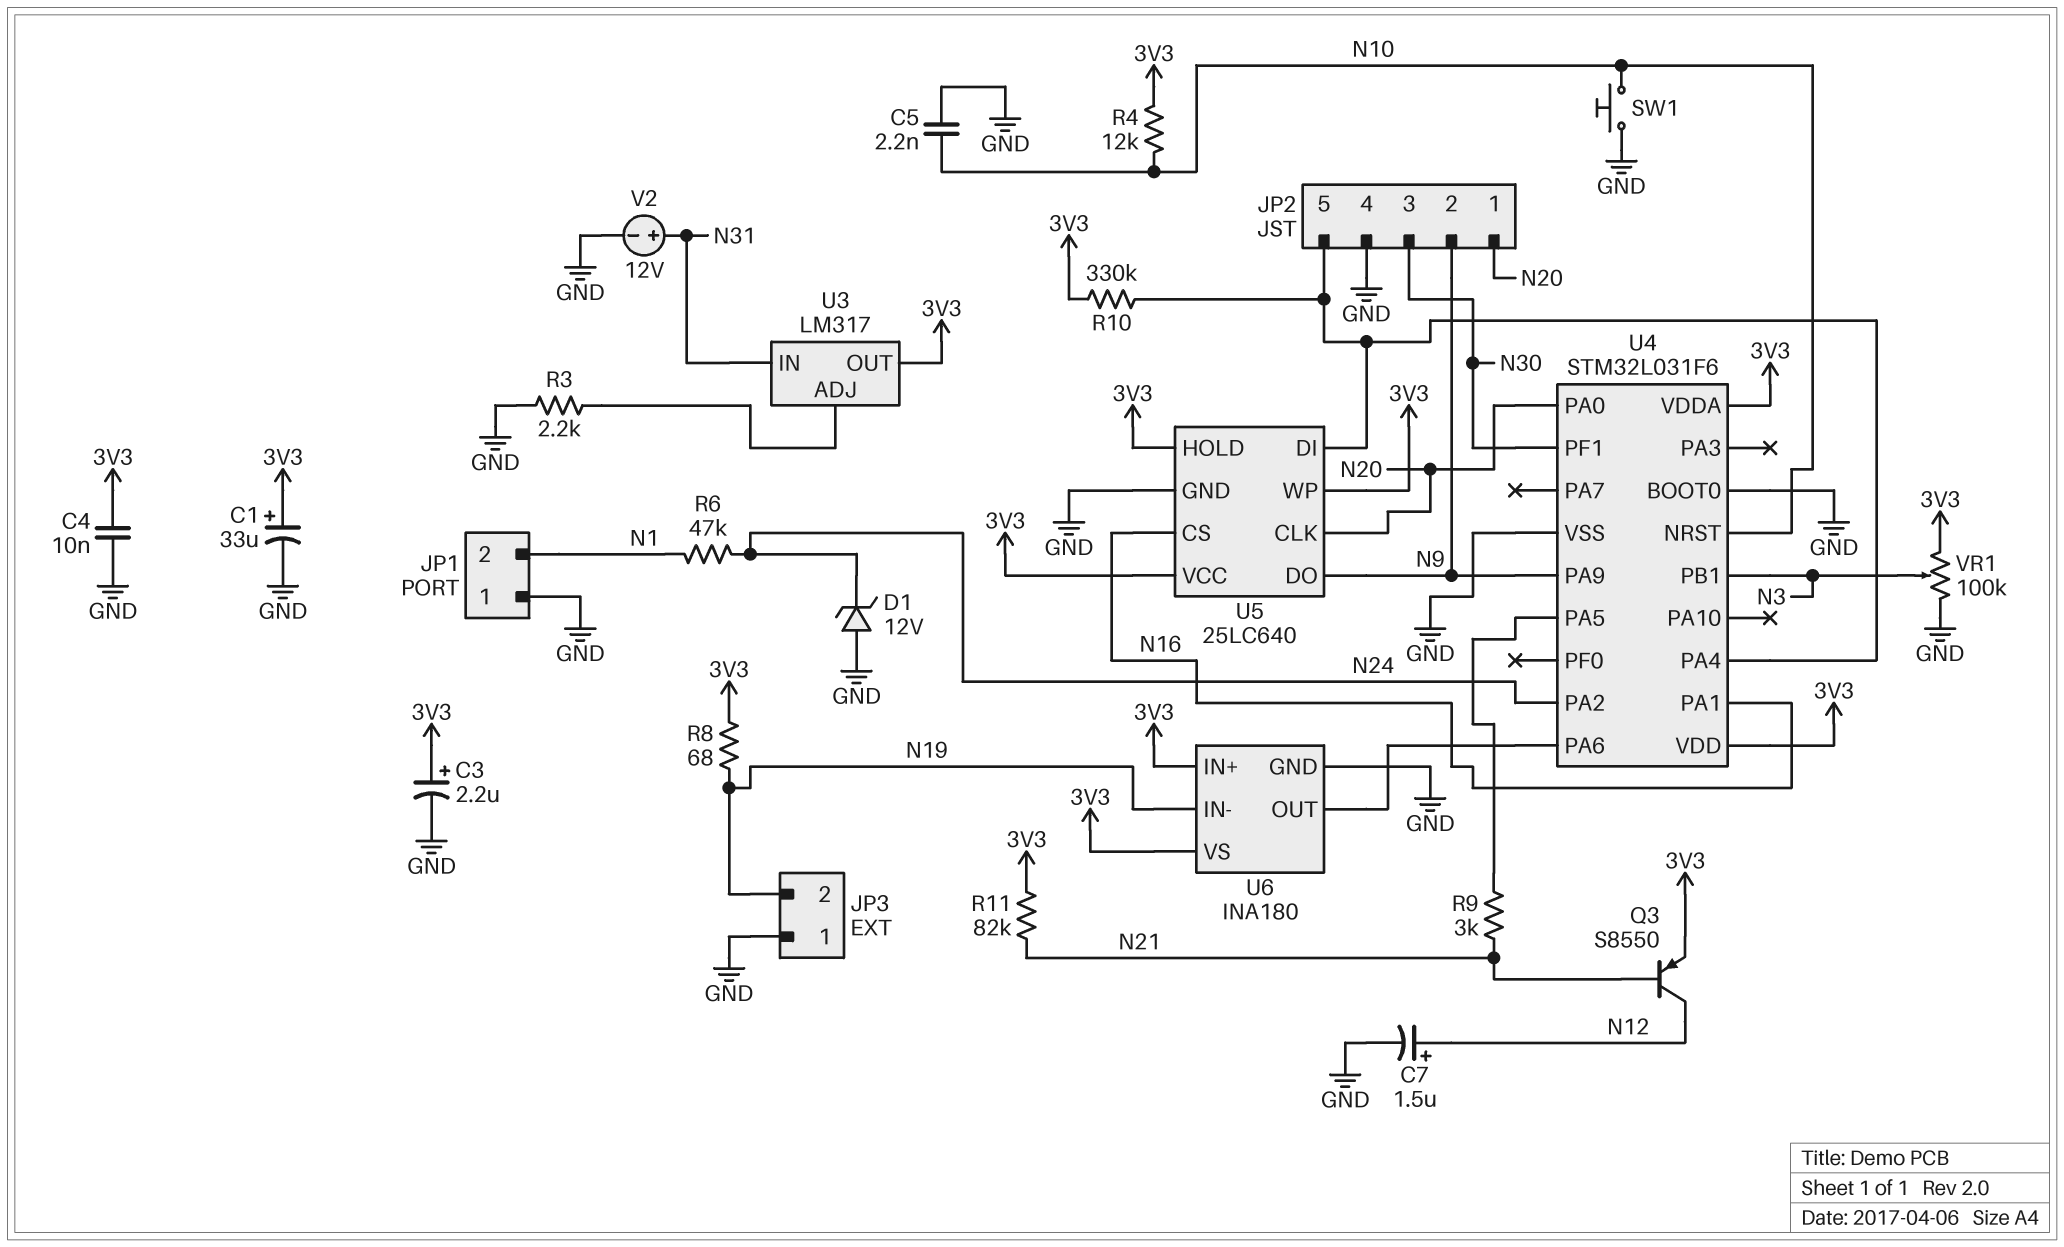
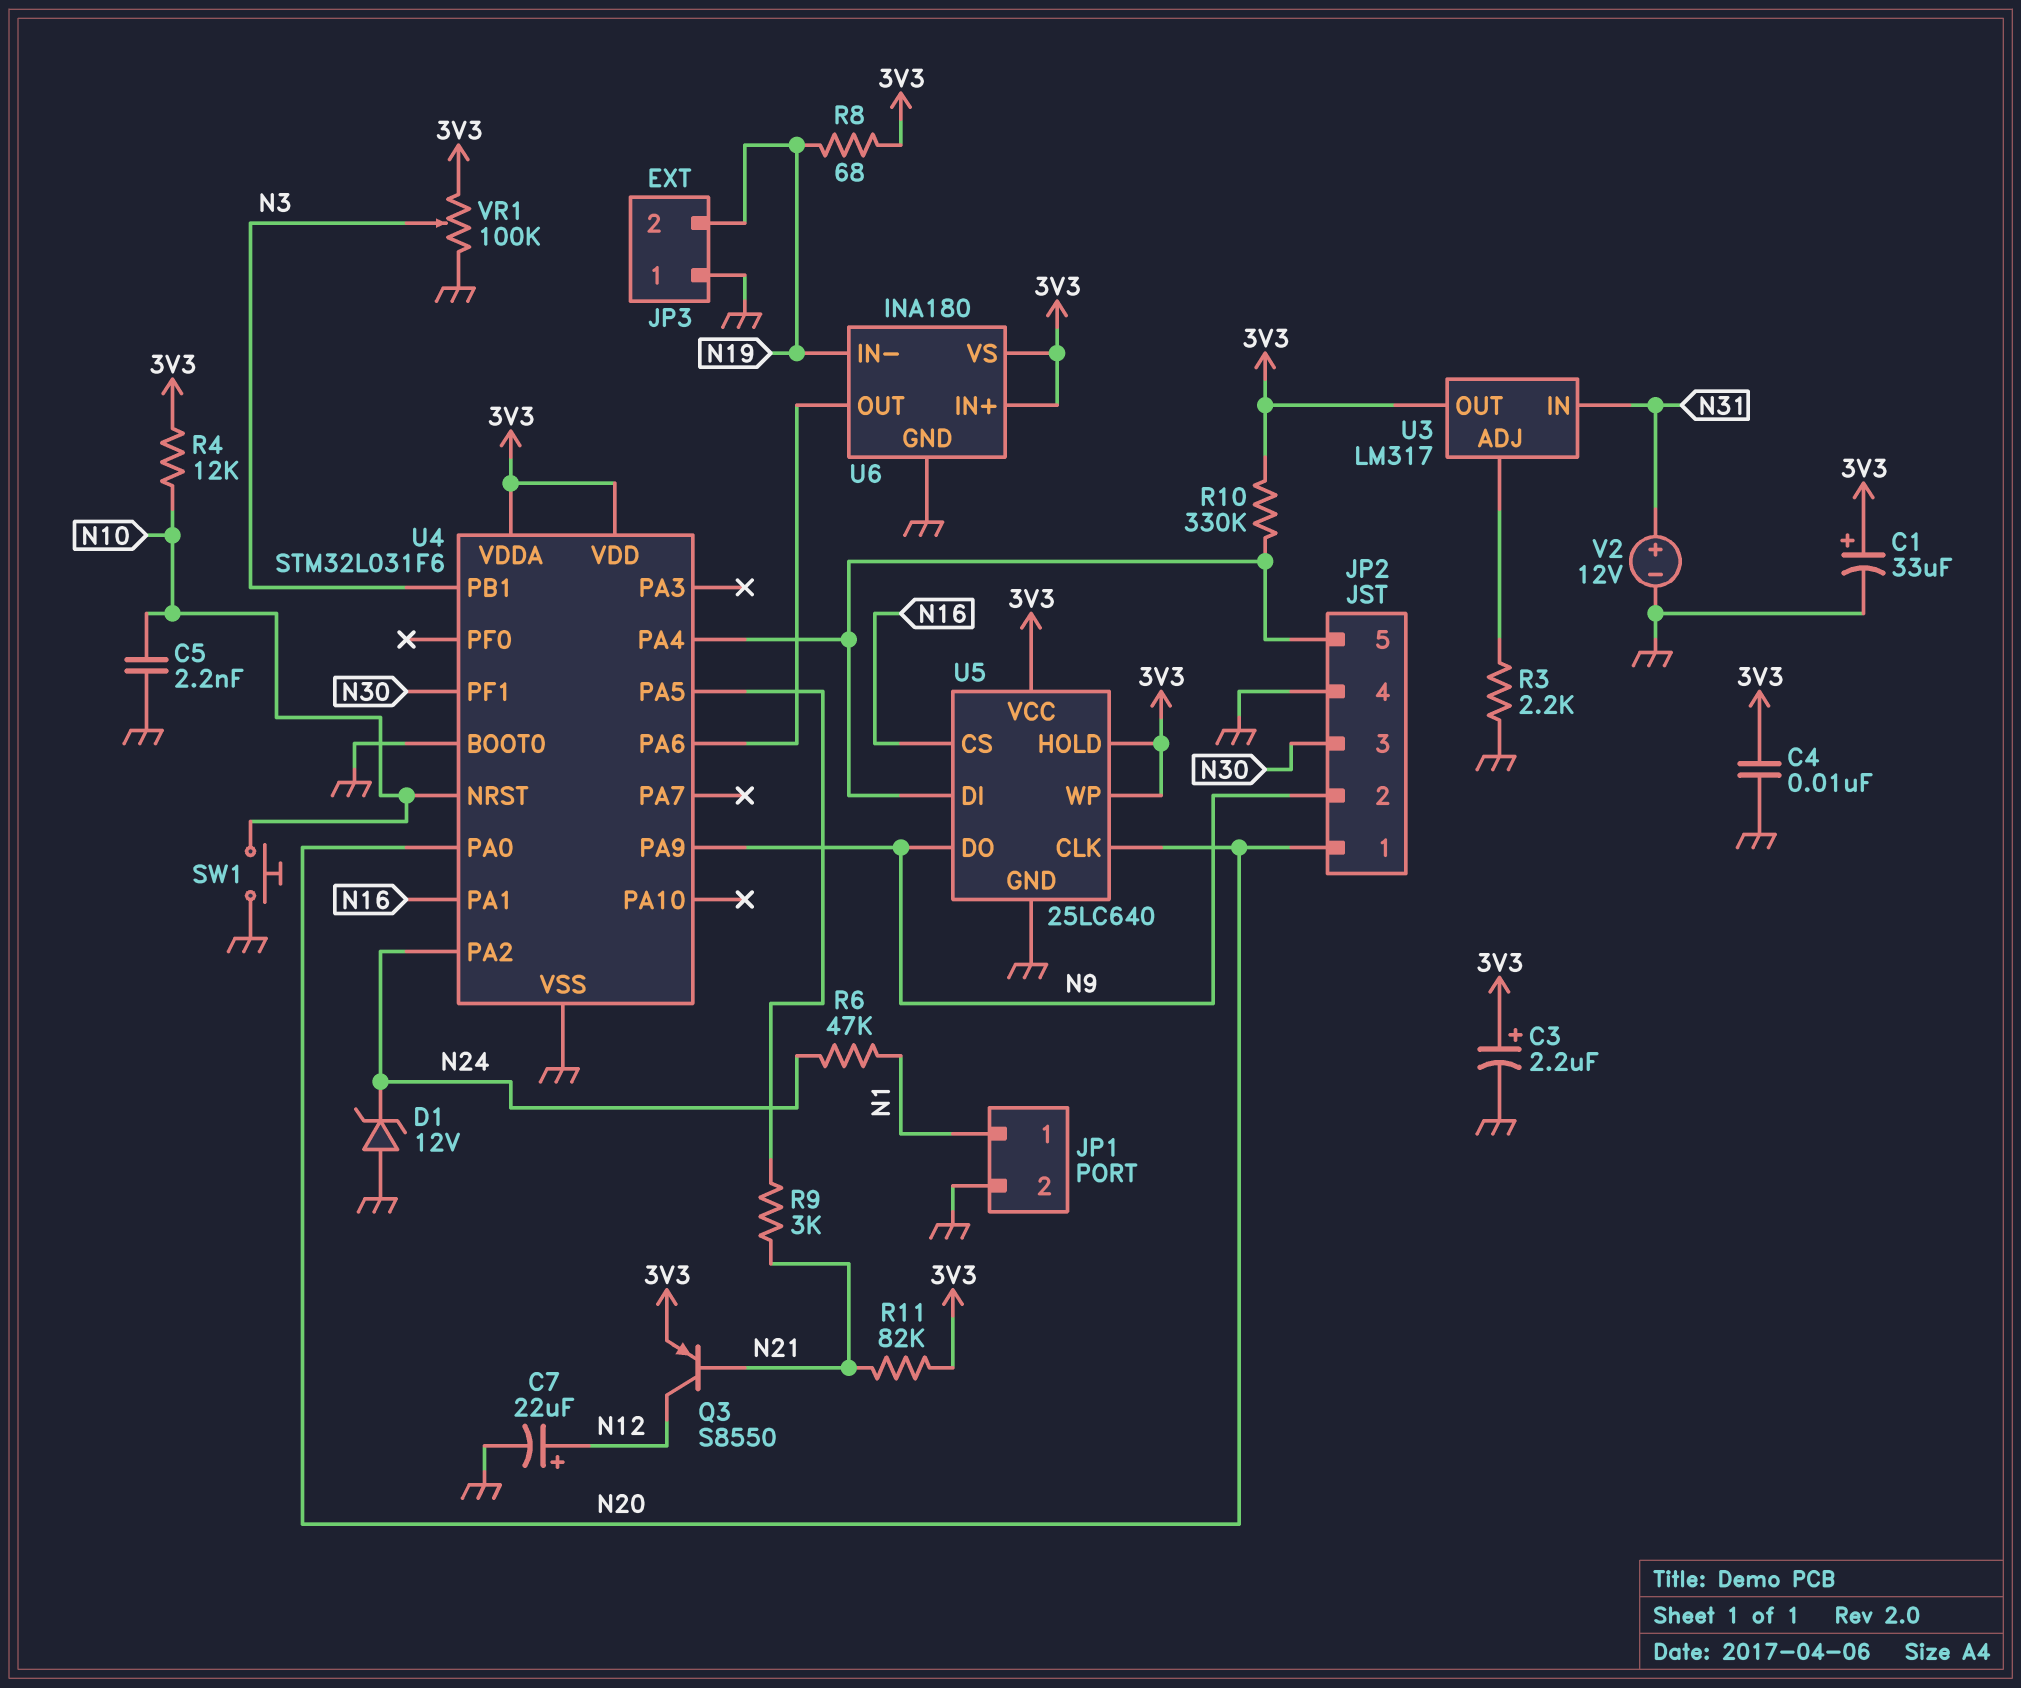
C7: 1.5uF (plus N12, minus GND) -> 22uF (plus N12, minus GND)
JP1 pin 1: GND -> N1
JP1 pin 2: N1 -> GND

